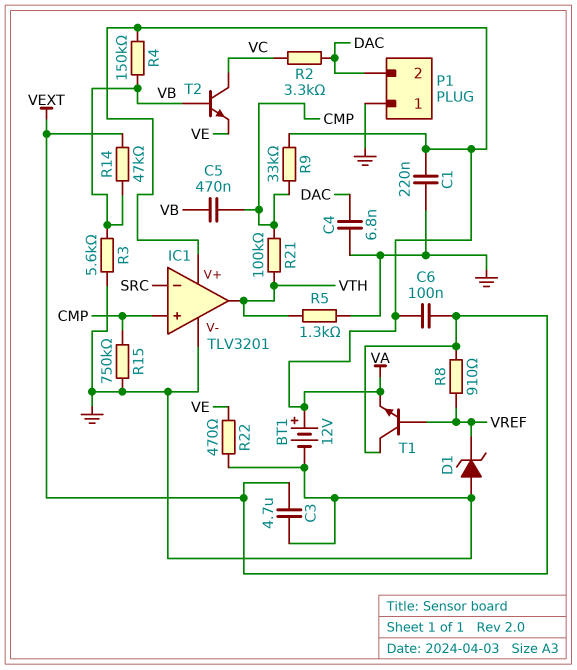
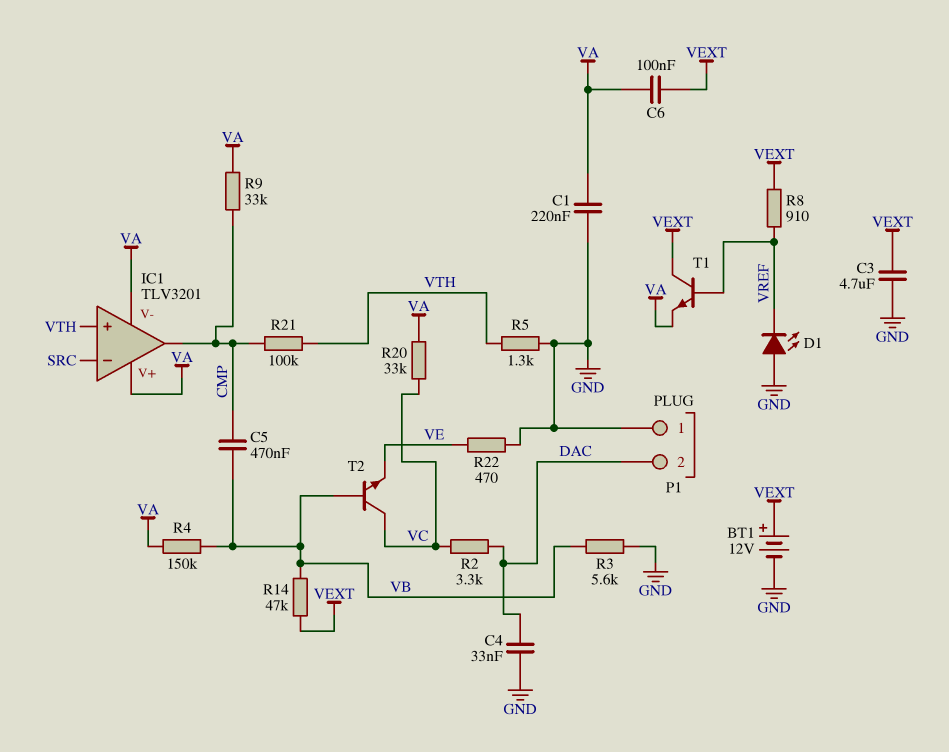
BT1: 12V (plus VA, minus GND) -> 12V (plus VEXT, minus GND)
C4: 6.8nF (DAC, GND) -> 33nF (DAC, GND)
D1: zener (A GND, K VREF) -> LED (A GND, K VREF)
IC1 pin V-: GND -> VA
IC1 pin in+: CMP -> VTH
IC1 pin out: VTH -> CMP
R15: 750k (CMP, GND) -> none
R20: none -> 33k (VA, VC)

